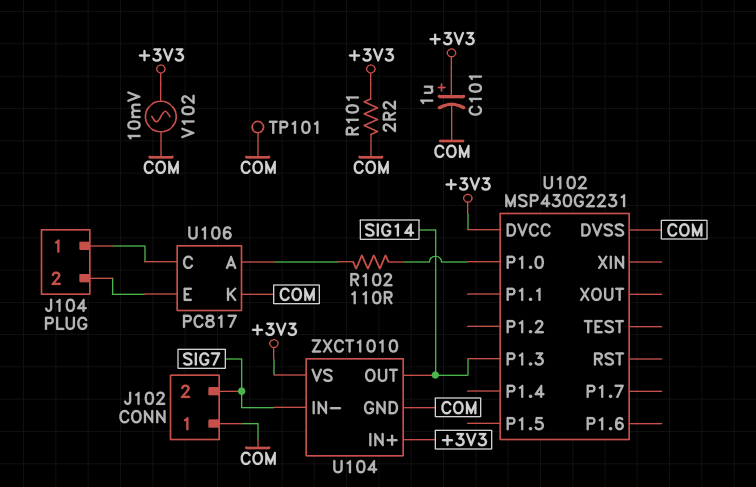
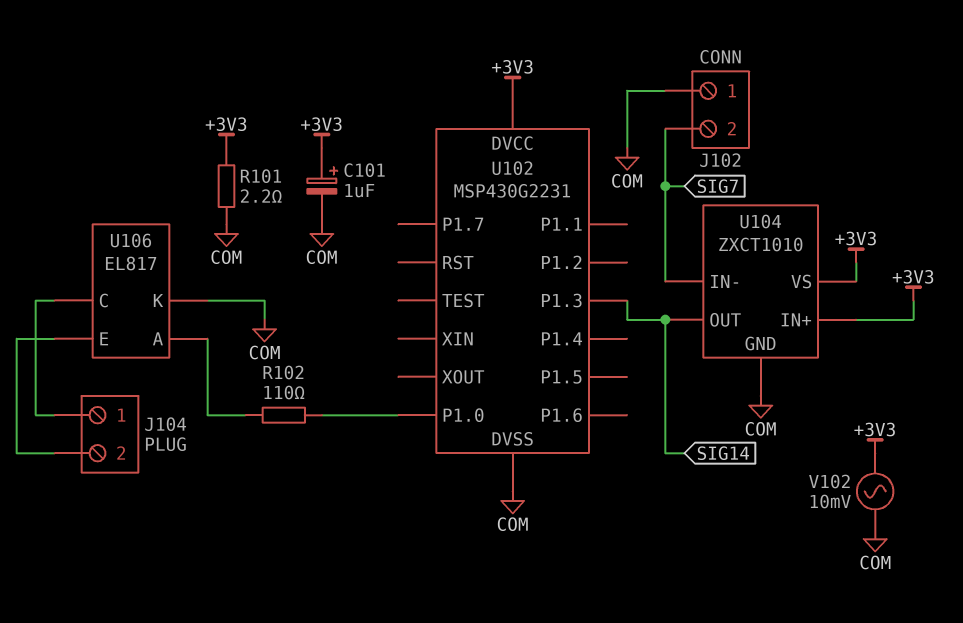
TP101: test point (COM) -> none
U106: PC817 -> EL817

